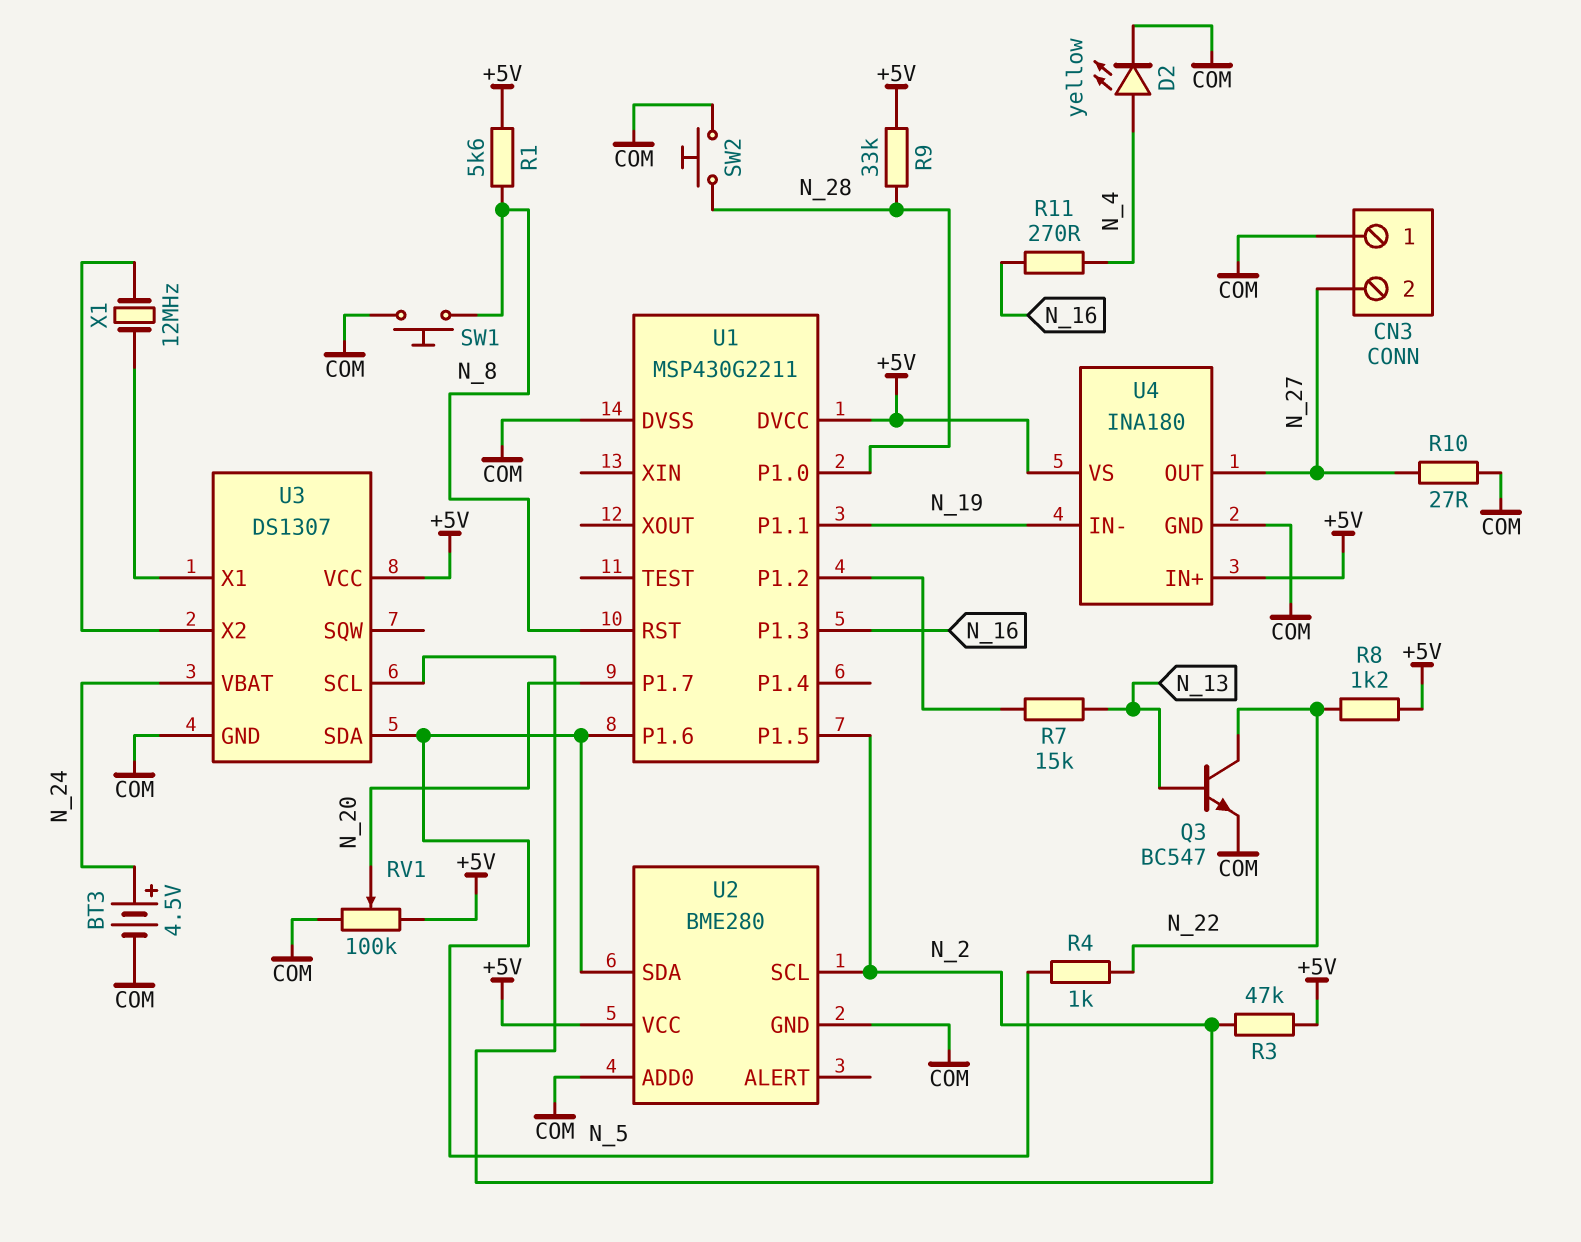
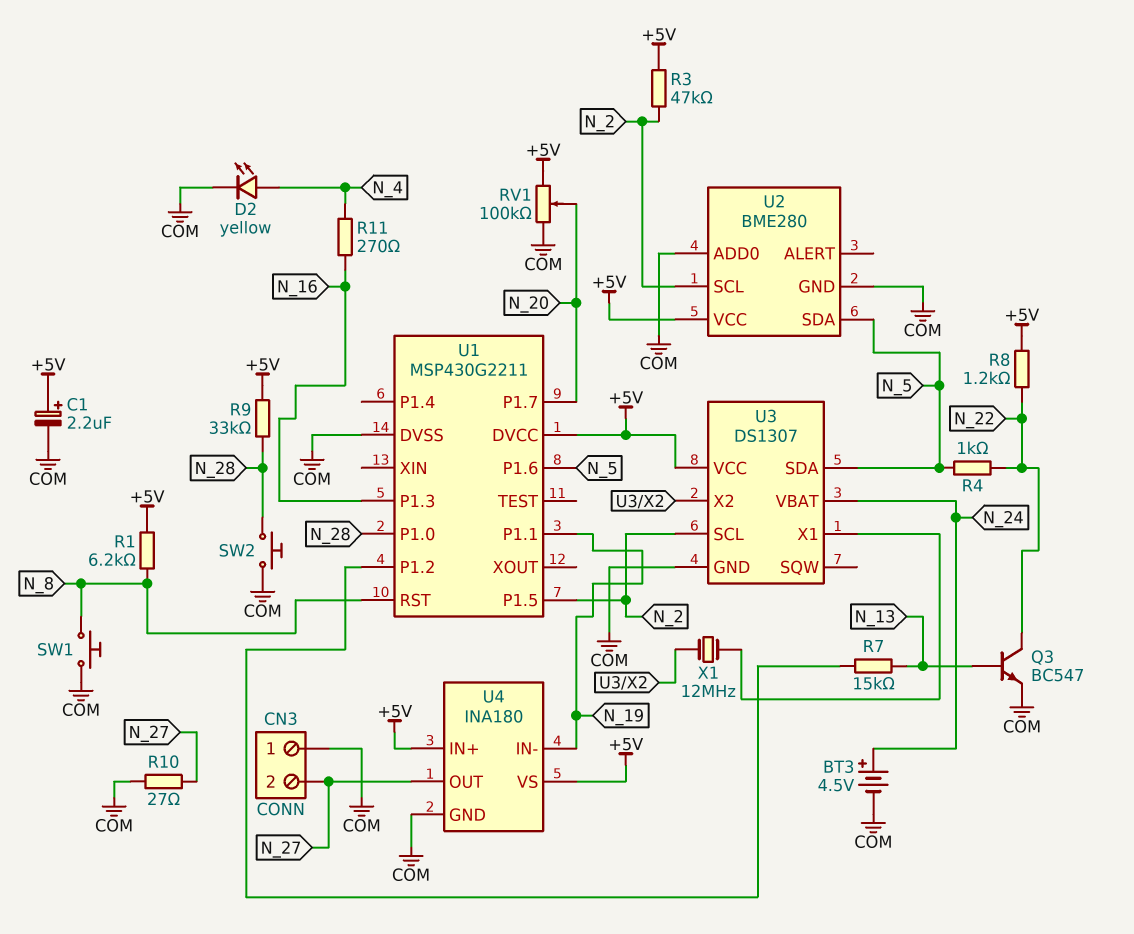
C1: none -> 2.2uF (plus +5V, minus COM)
R1: 5.6k (+5V, N_8) -> 6.2k (+5V, N_8)

